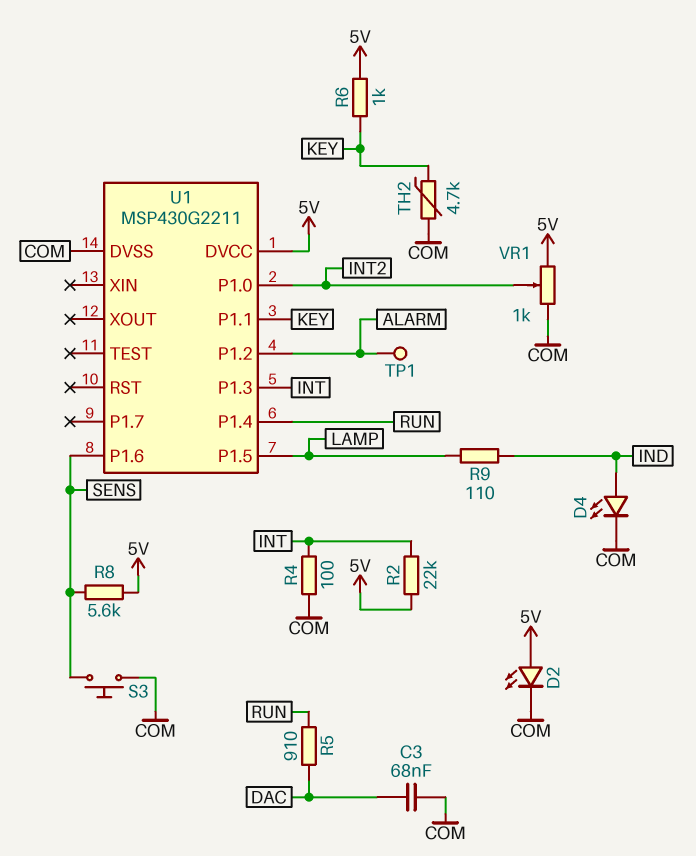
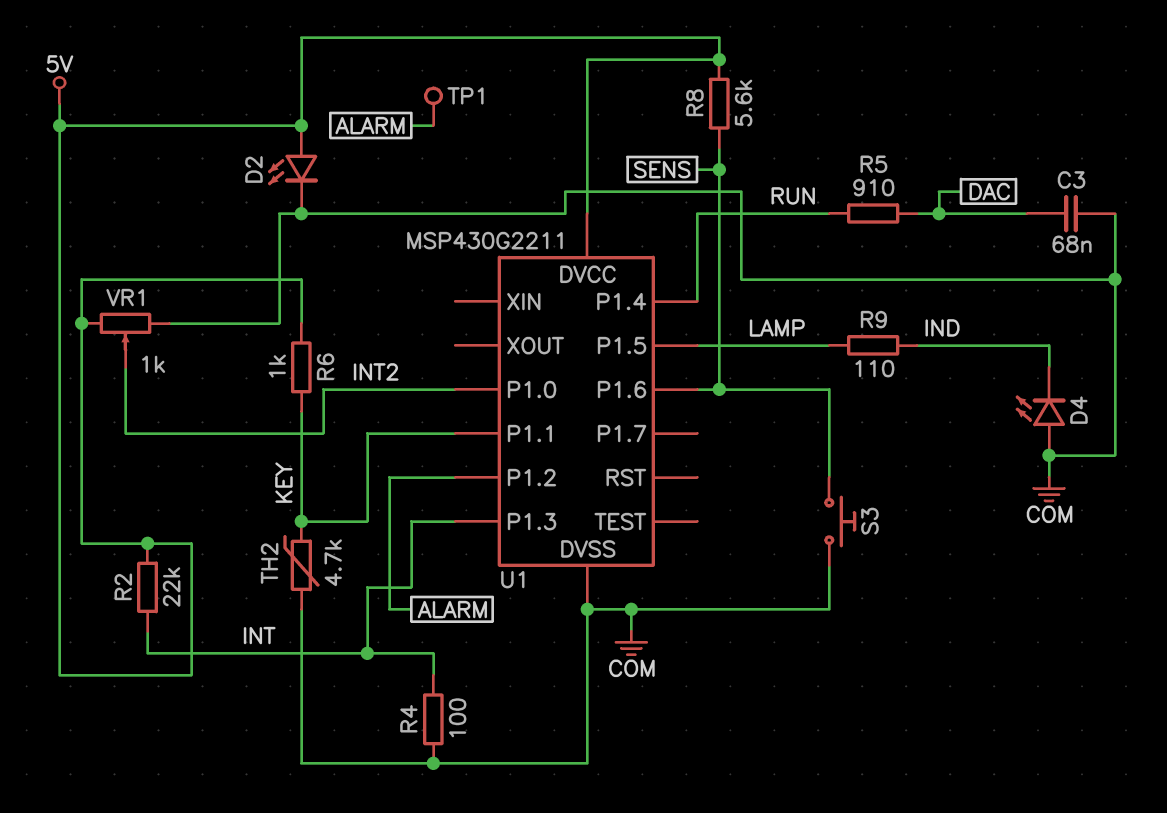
D4: LED (A IND, K COM) -> LED (A COM, K IND)

